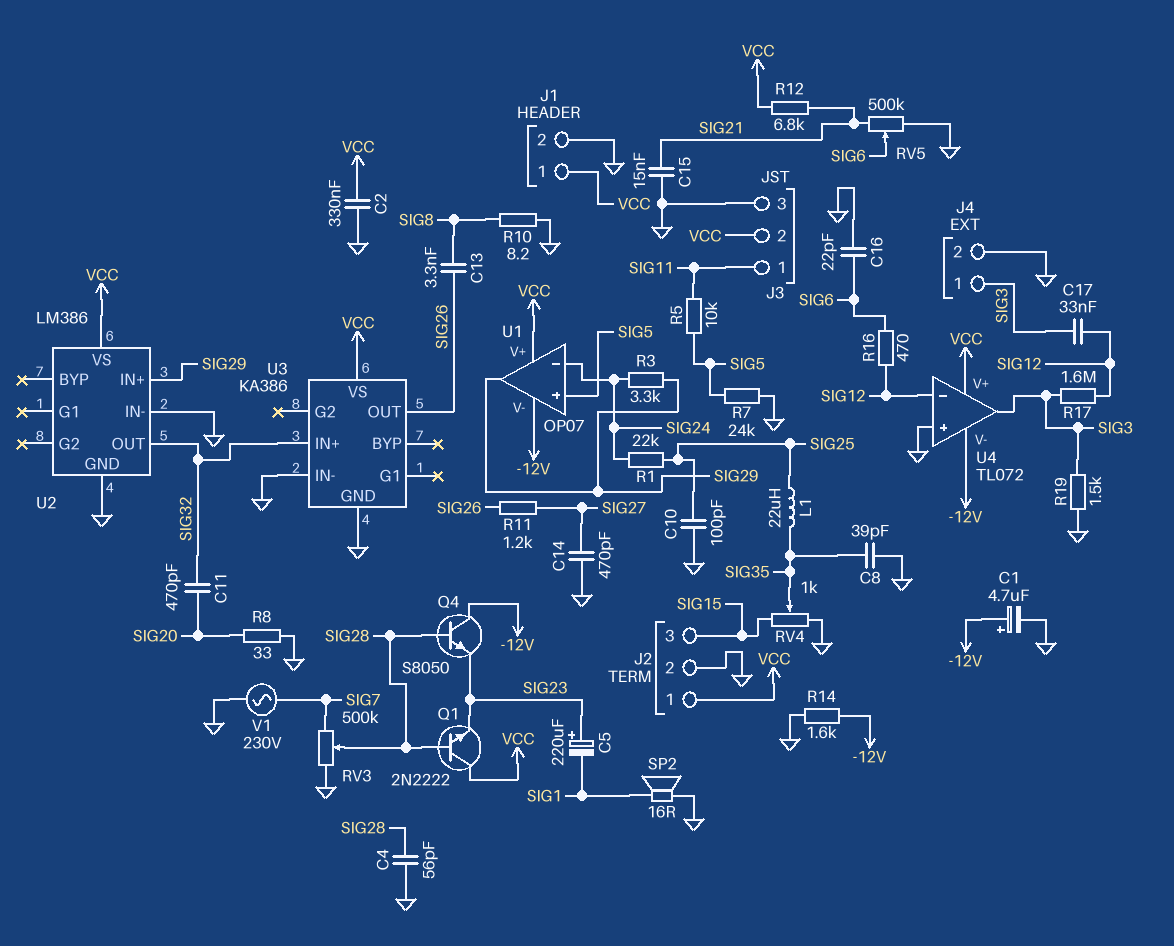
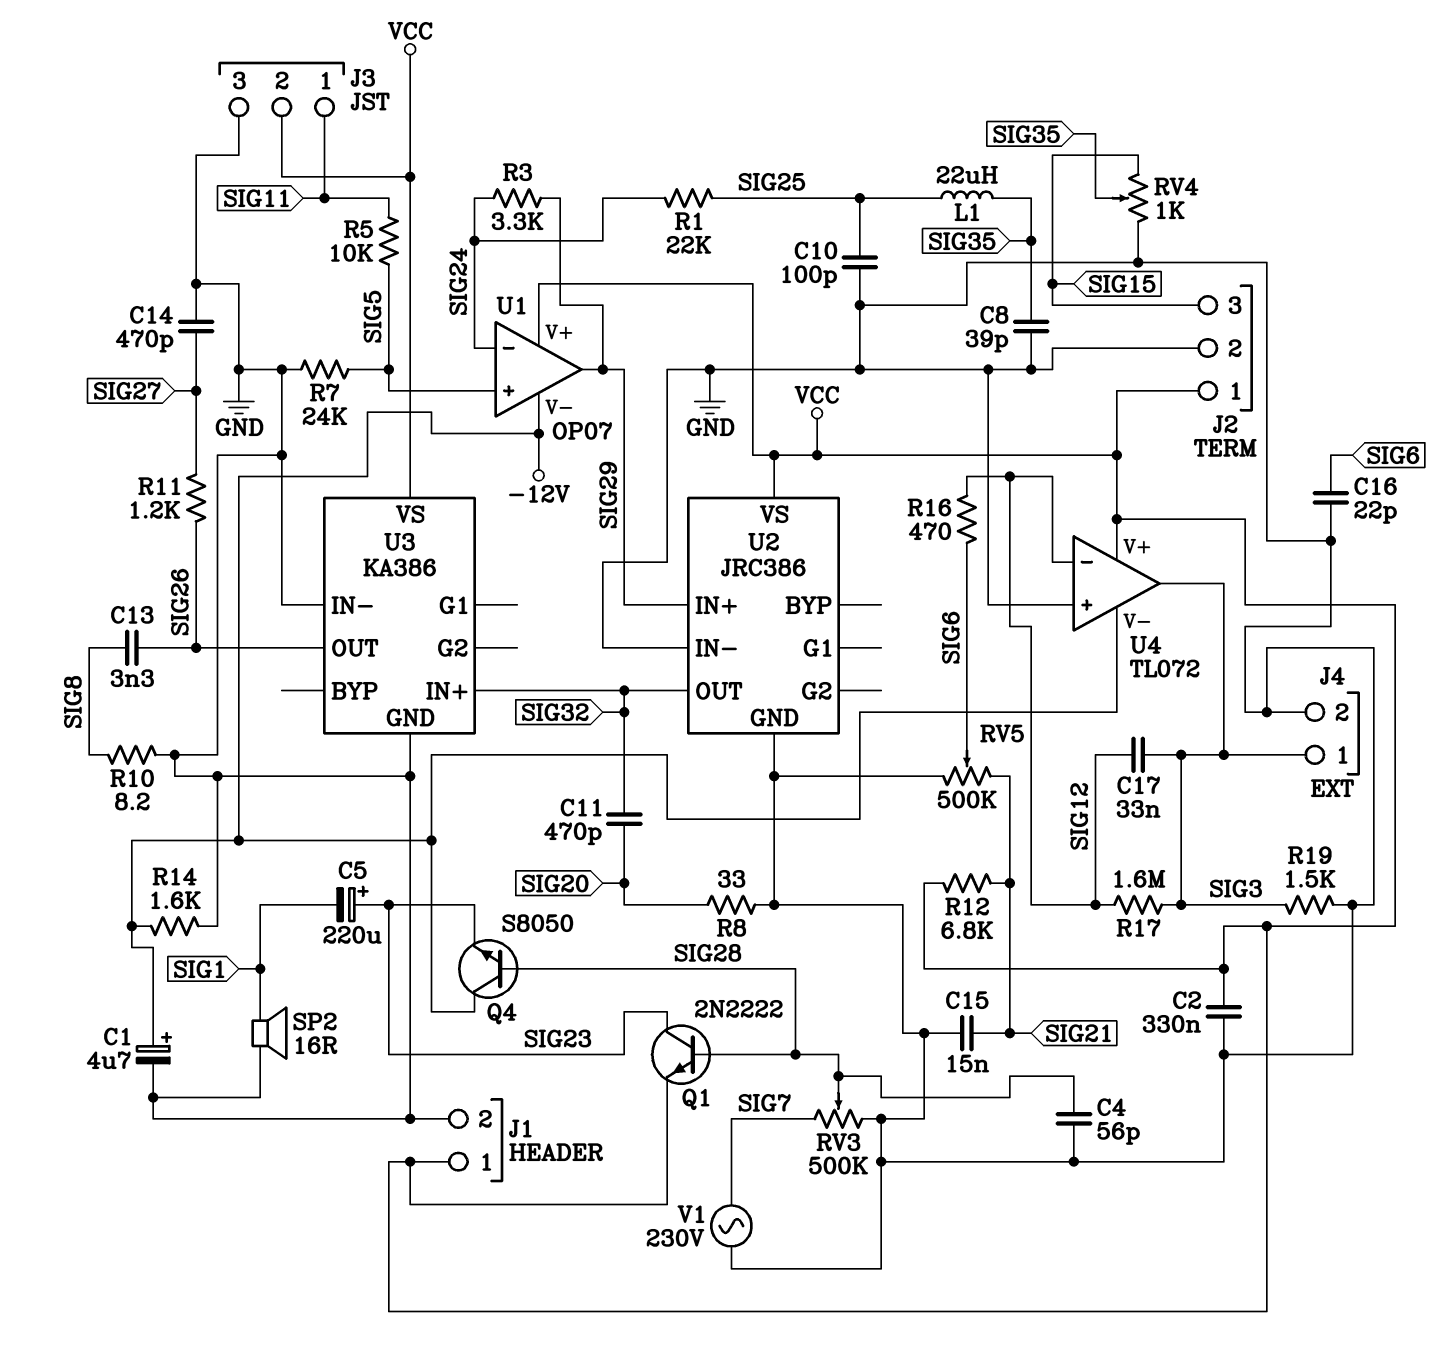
Q1: NPN 2N2222 (B SIG28, C VCC, E SIG23) -> NPN 2N2222 (B SIG28, C SIG23, E VCC)
U2: LM386 -> JRC386

